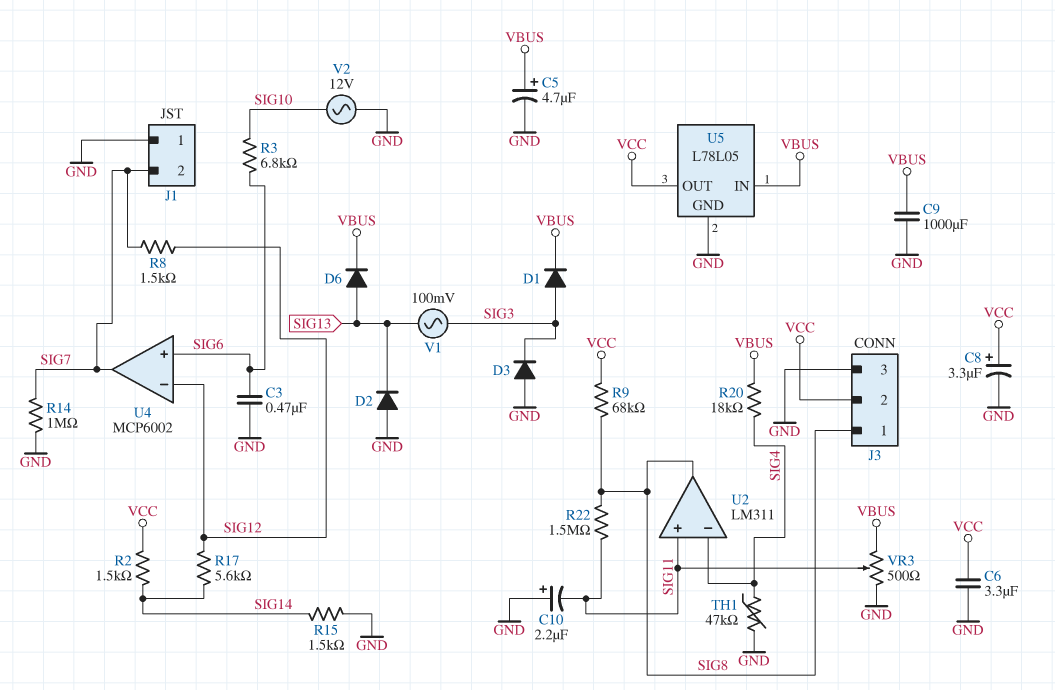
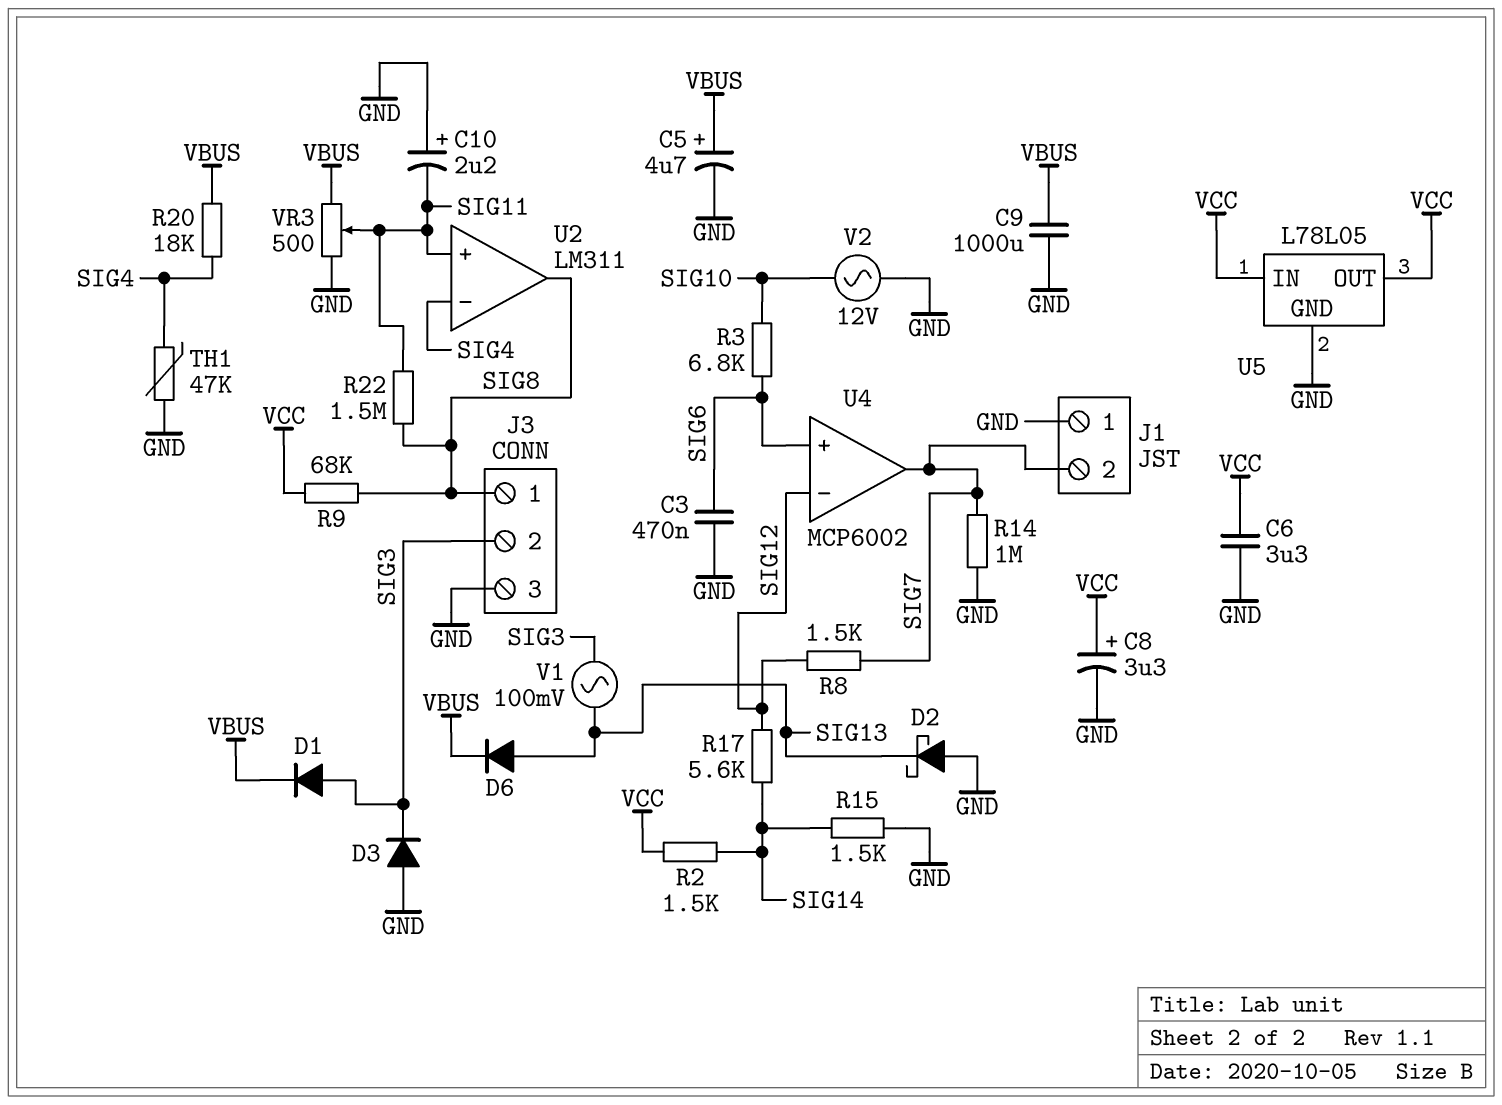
D2: diode (A GND, K SIG13) -> schottky (A GND, K SIG13)
J3 pin 2: VCC -> SIG3
U5 pin IN: VBUS -> VCC

